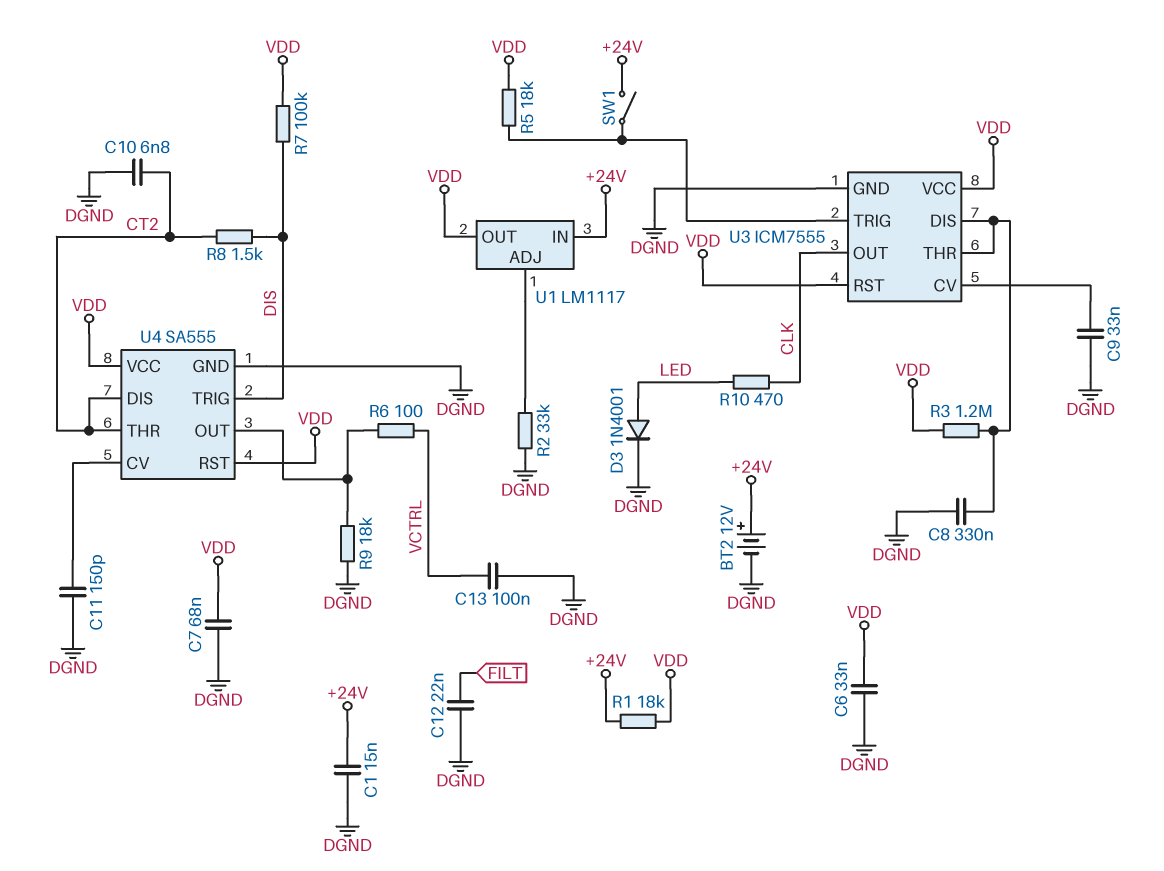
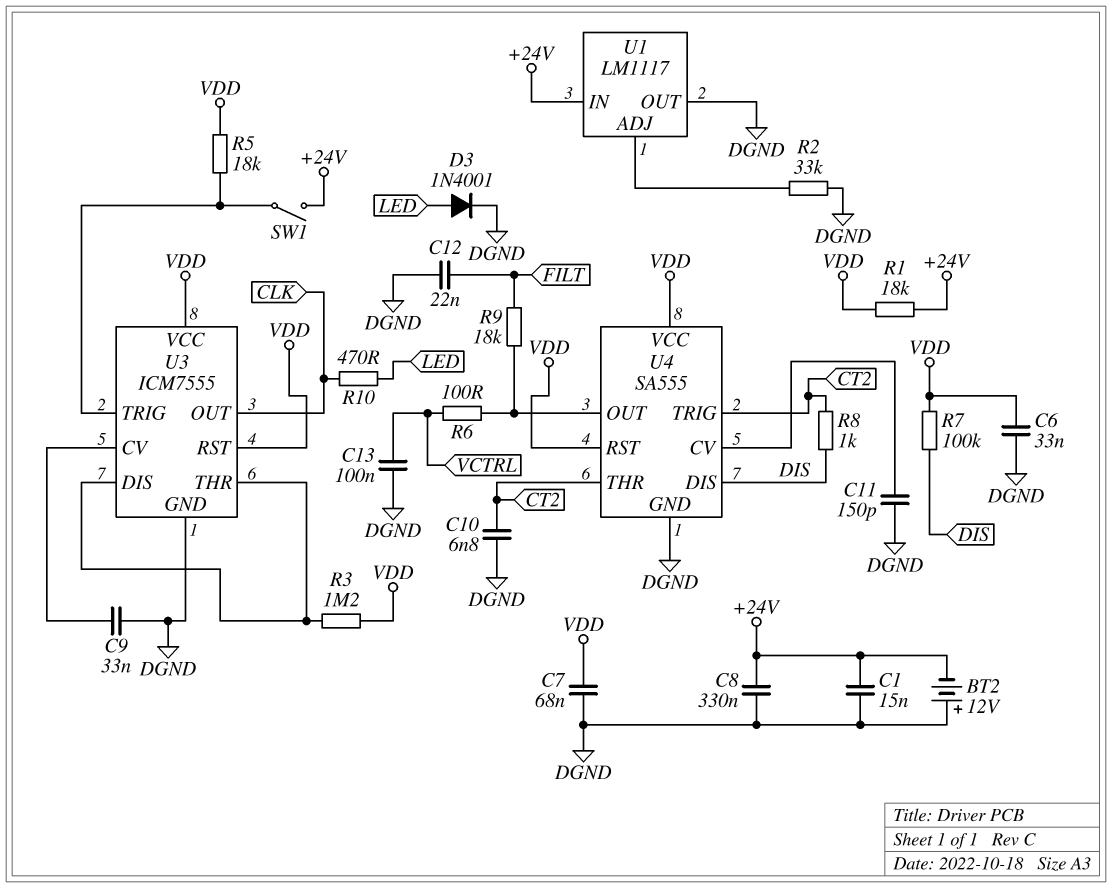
BT2: 12V (plus +24V, minus DGND) -> 12V (plus DGND, minus +24V)
C8: 330nF (DGND, U3/DIS) -> 330nF (+24V, DGND)
R8: 1.5k (CT2, DIS) -> 1k (CT2, DIS)
R9: 18k (DGND, U4/OUT) -> 18k (FILT, U4/OUT)
U1 pin OUT: VDD -> DGND
U4 pin DIS: CT2 -> DIS
U4 pin TRIG: DIS -> CT2

